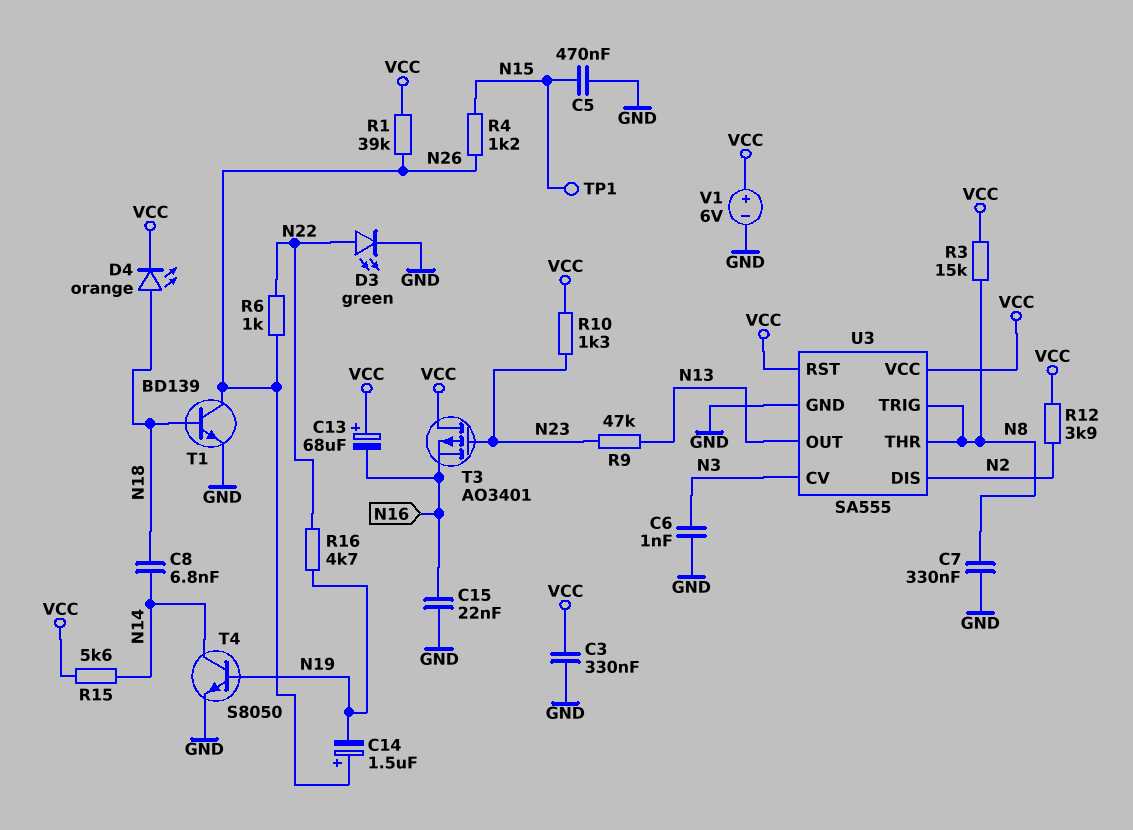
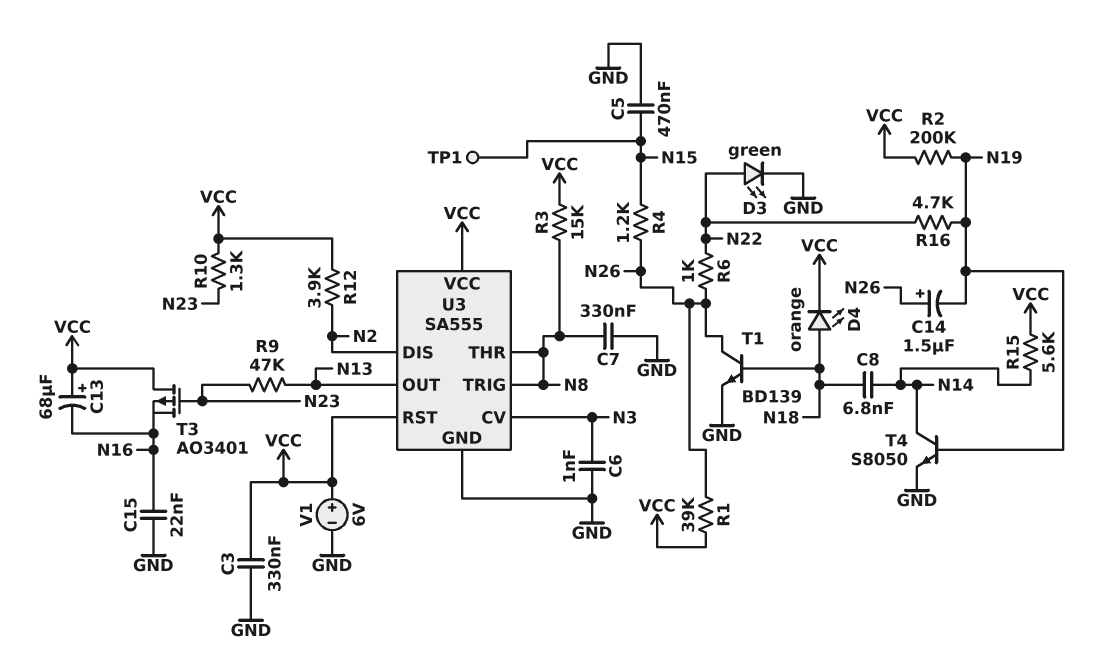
R2: none -> 200k (N19, VCC)

